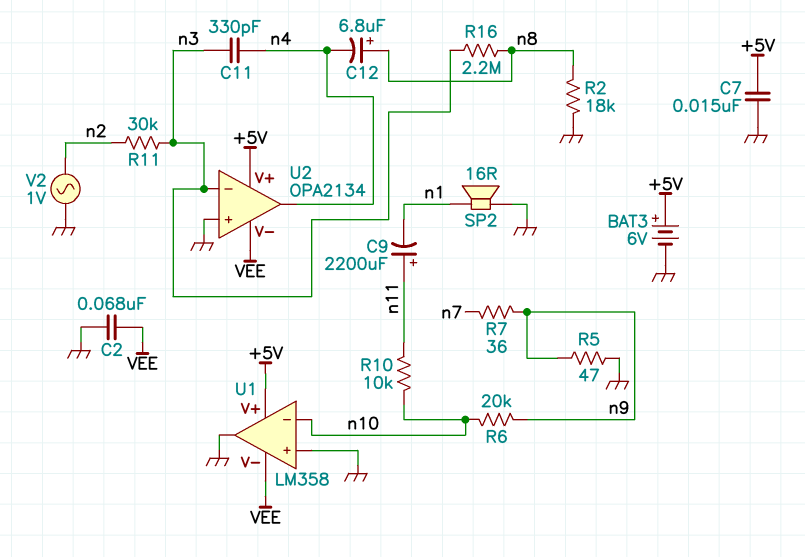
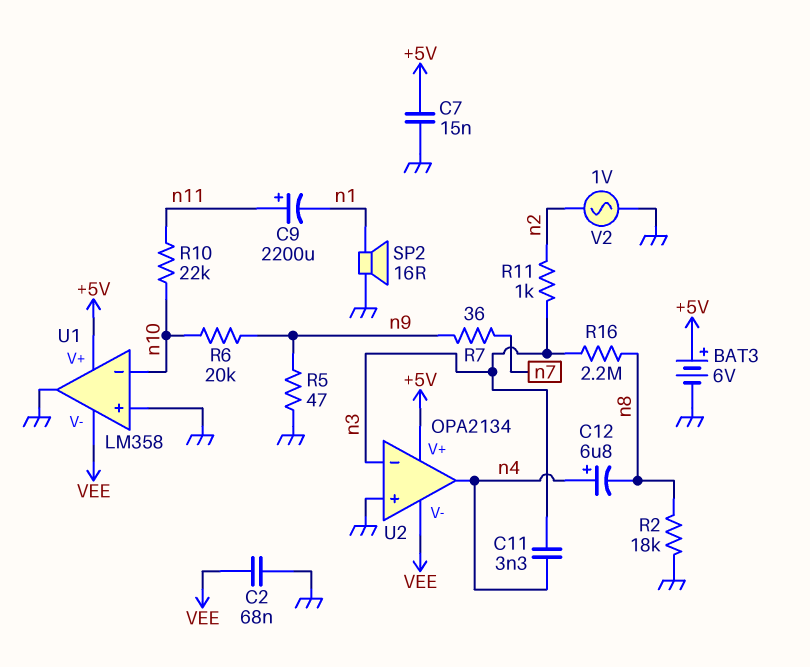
C11: 330pF (n3, n4) -> 3.3nF (n3, n4)
C12: 6.8uF (plus n8, minus n4) -> 6.8uF (plus n4, minus n8)
R10: 10k (n10, n11) -> 22k (n10, n11)
R11: 30k (n2, n3) -> 1k (n2, n3)

